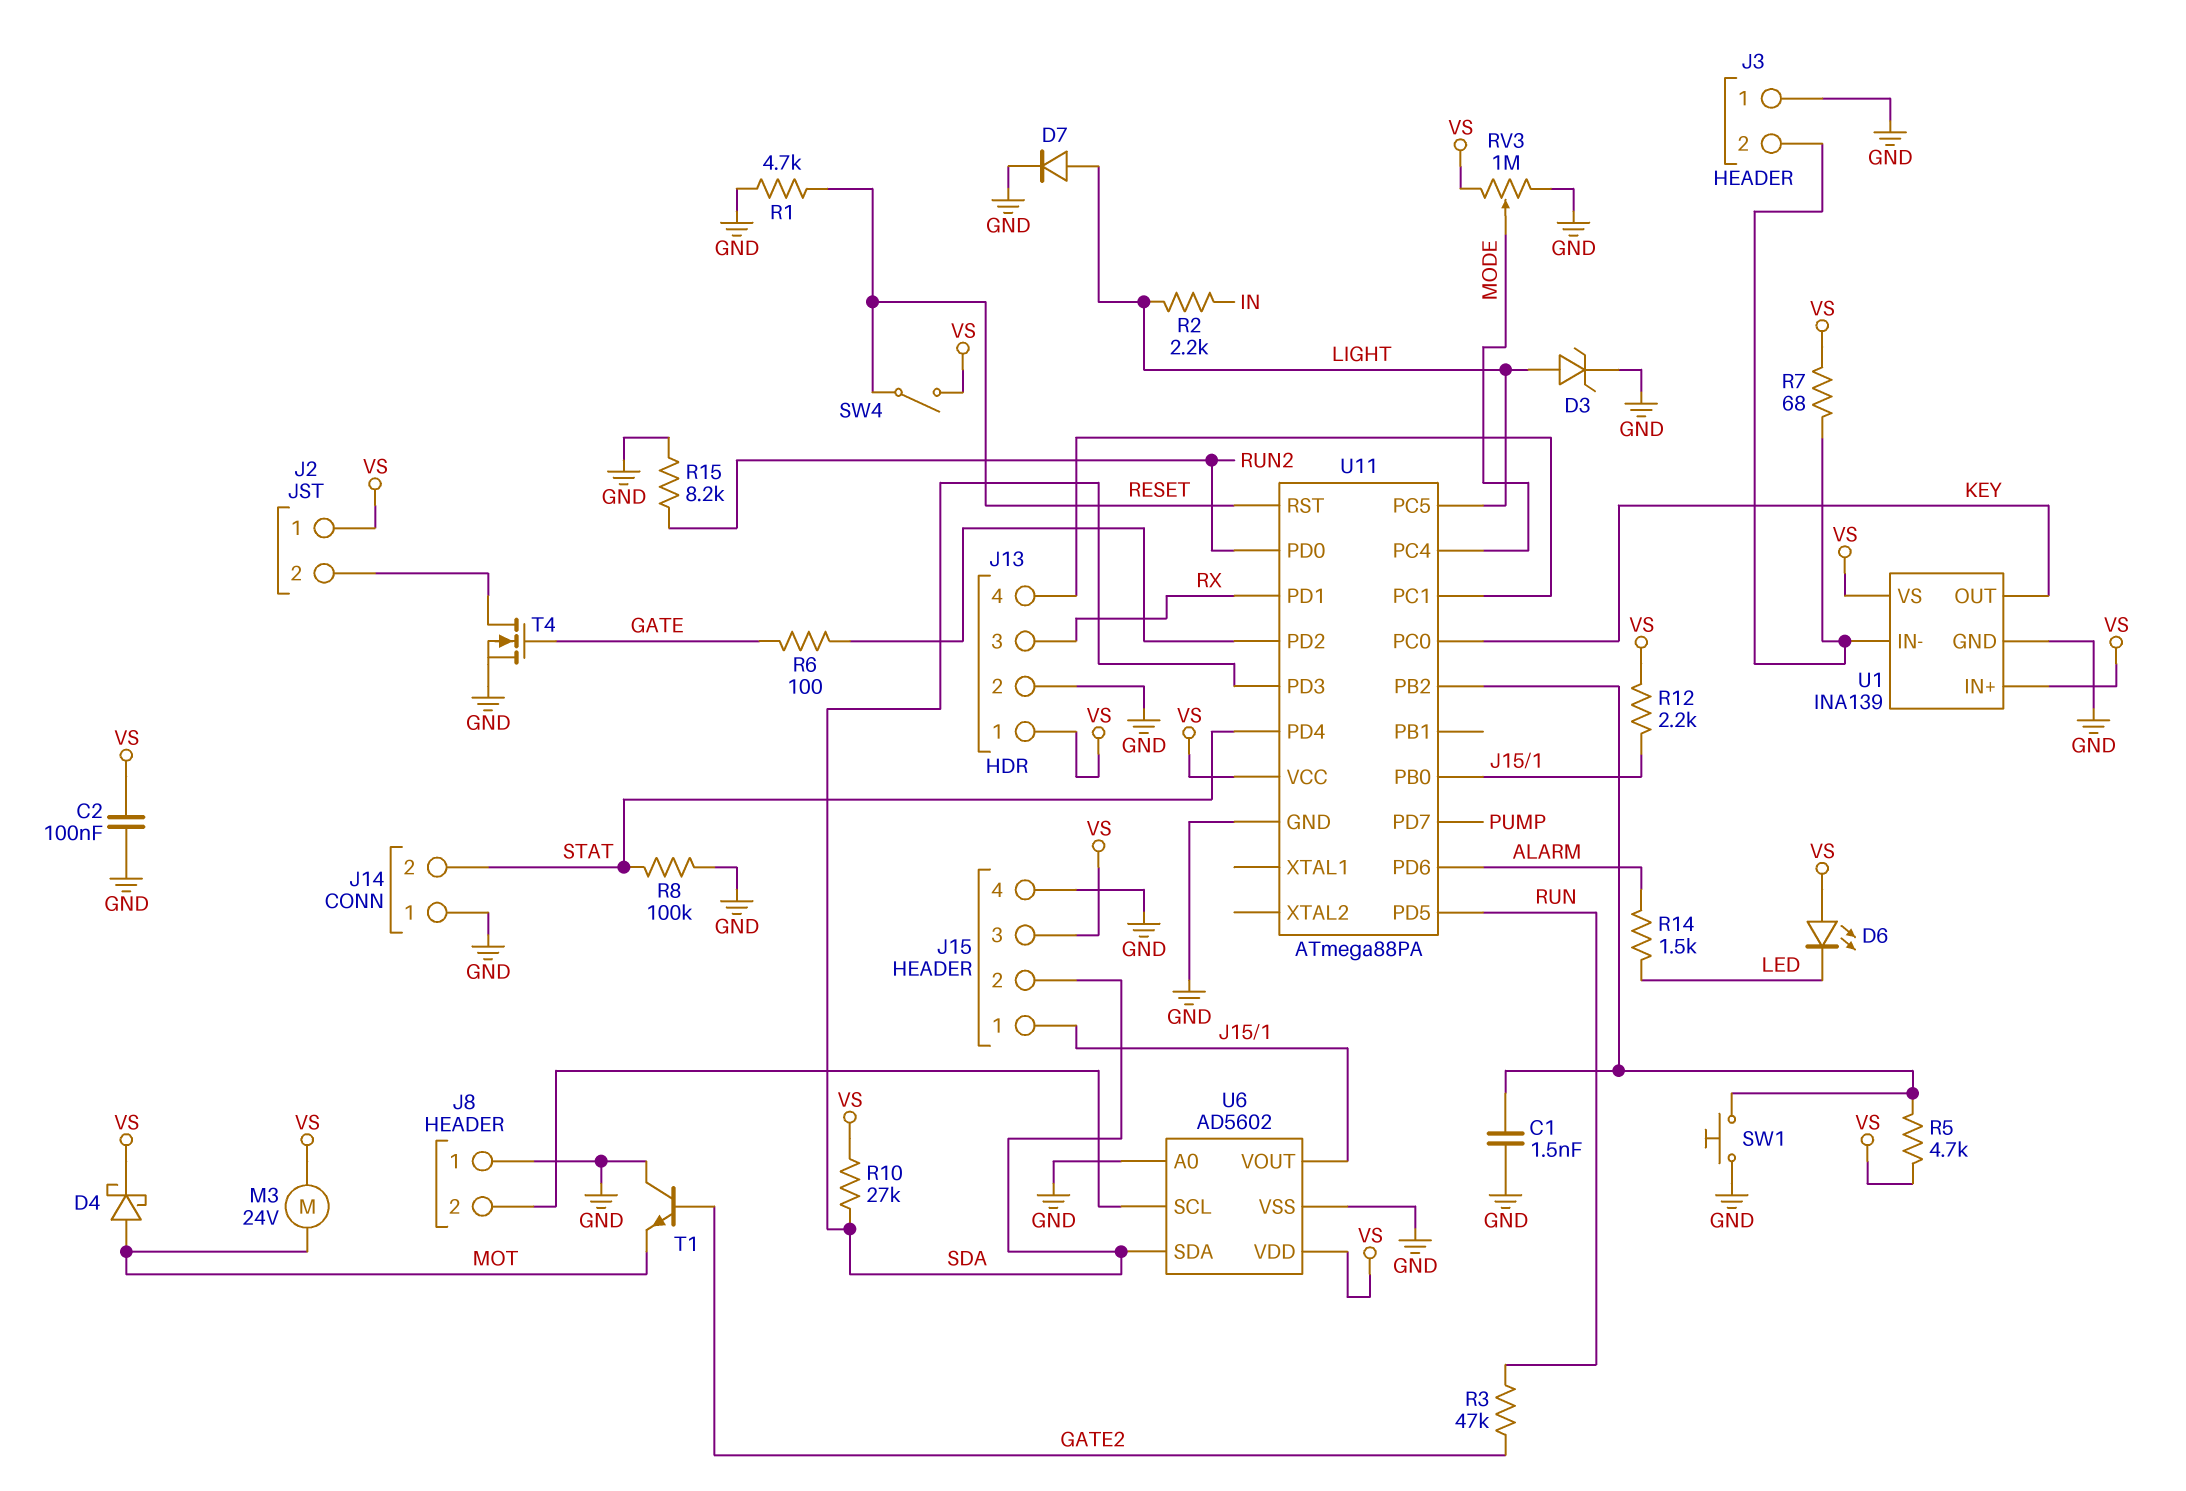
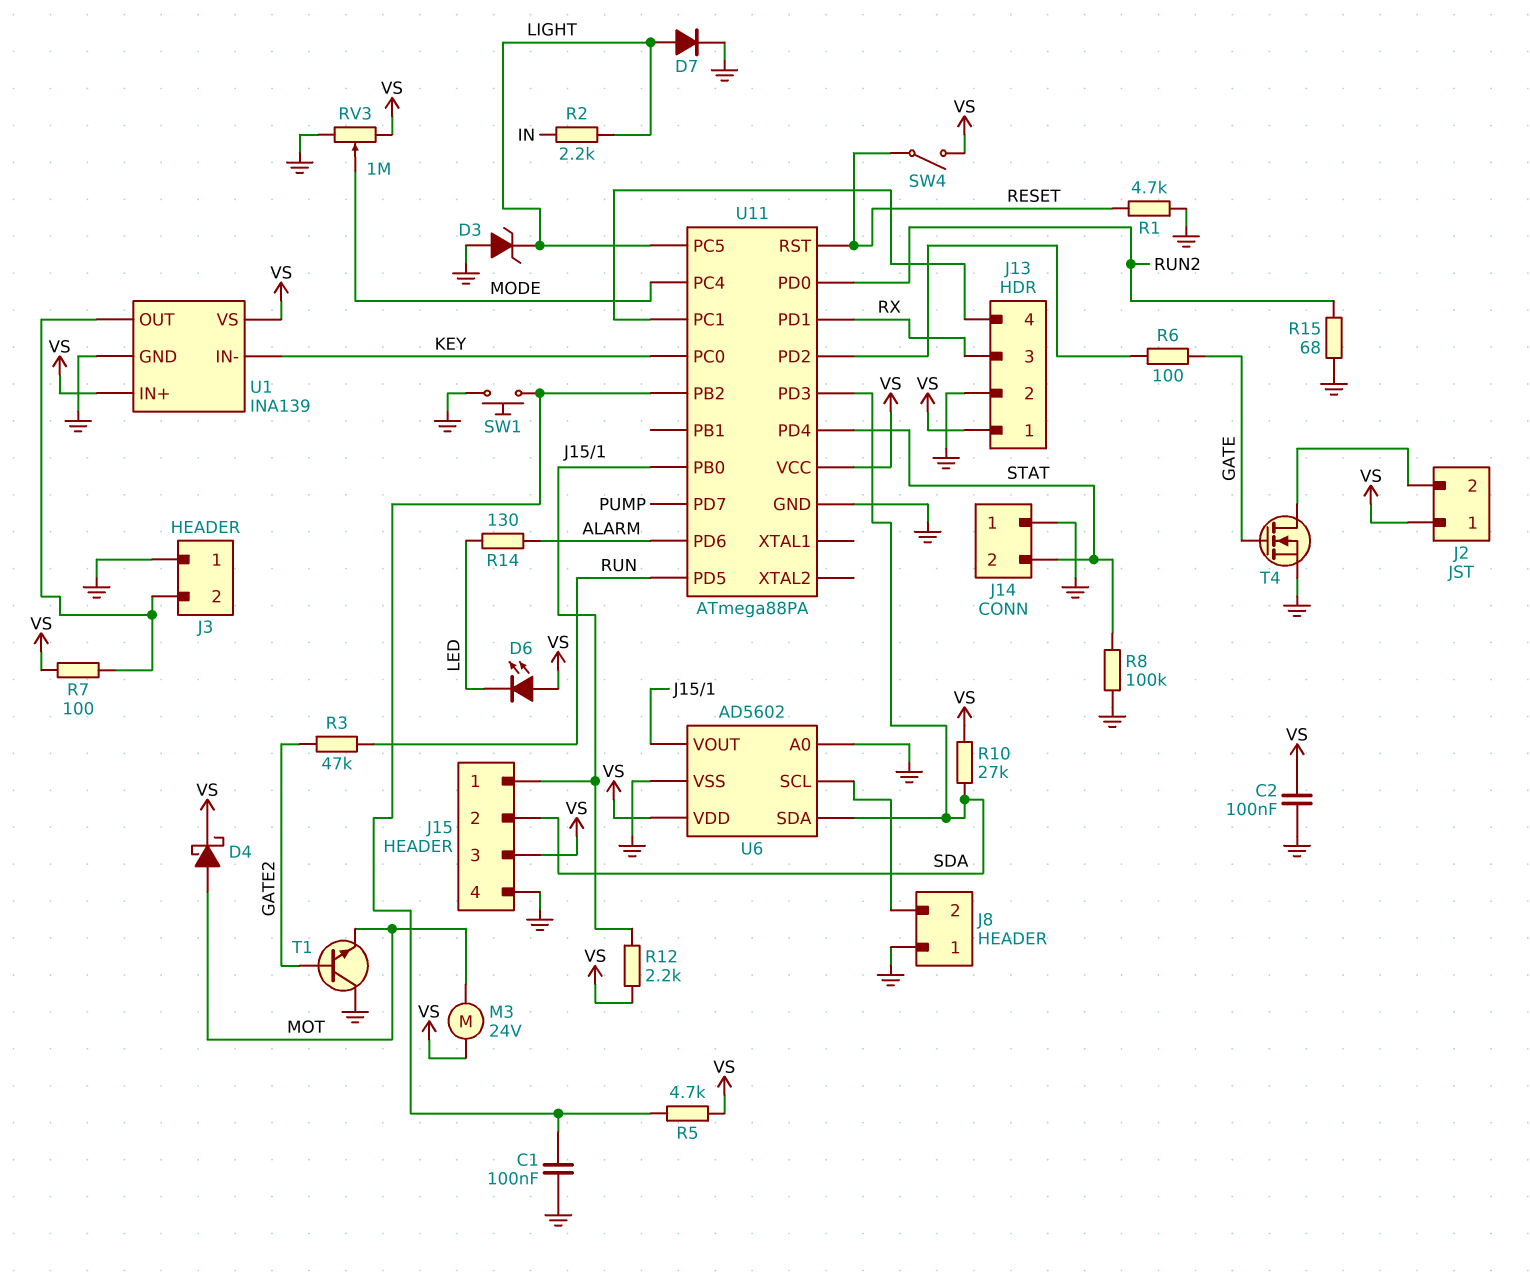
C1: 1.5nF (GND, U11/PB2) -> 100nF (GND, U11/PB2)
D3: zener (A LIGHT, K GND) -> zener (A GND, K LIGHT)
R7: 68 (J3/2, VS) -> 100 (J3/2, VS)
R14: 1.5k (ALARM, LED) -> 130 (ALARM, LED)
R15: 8.2k (GND, RUN2) -> 68 (GND, RUN2)
U1 pin IN-: J3/2 -> KEY
U1 pin OUT: KEY -> J3/2

